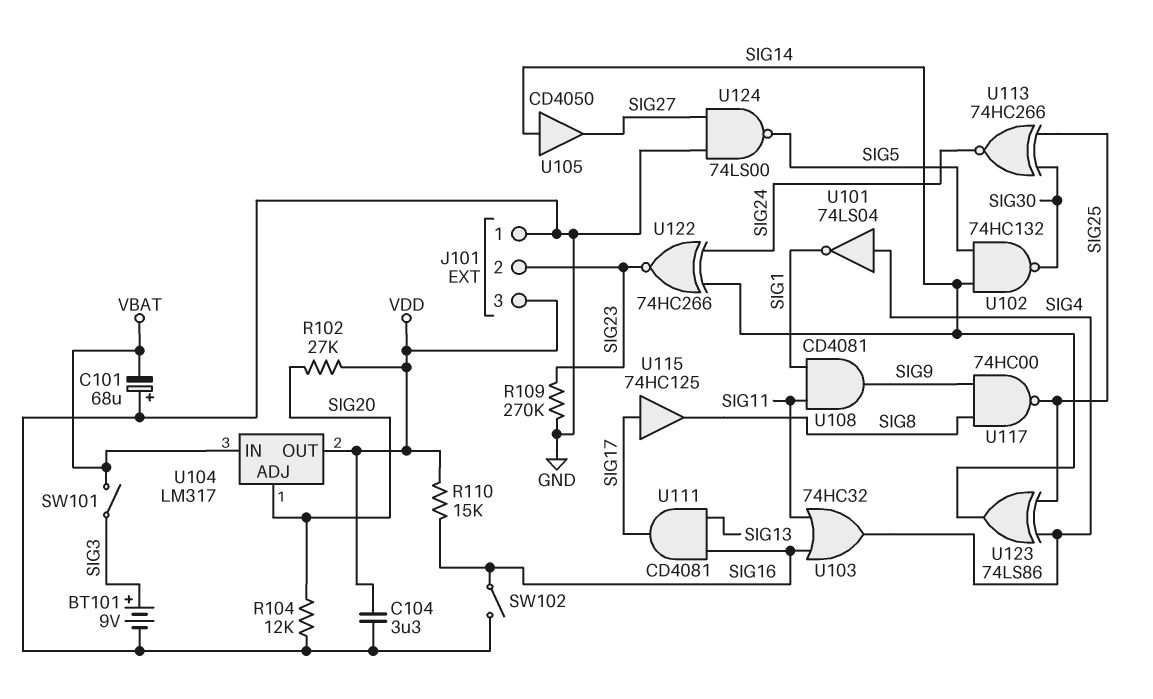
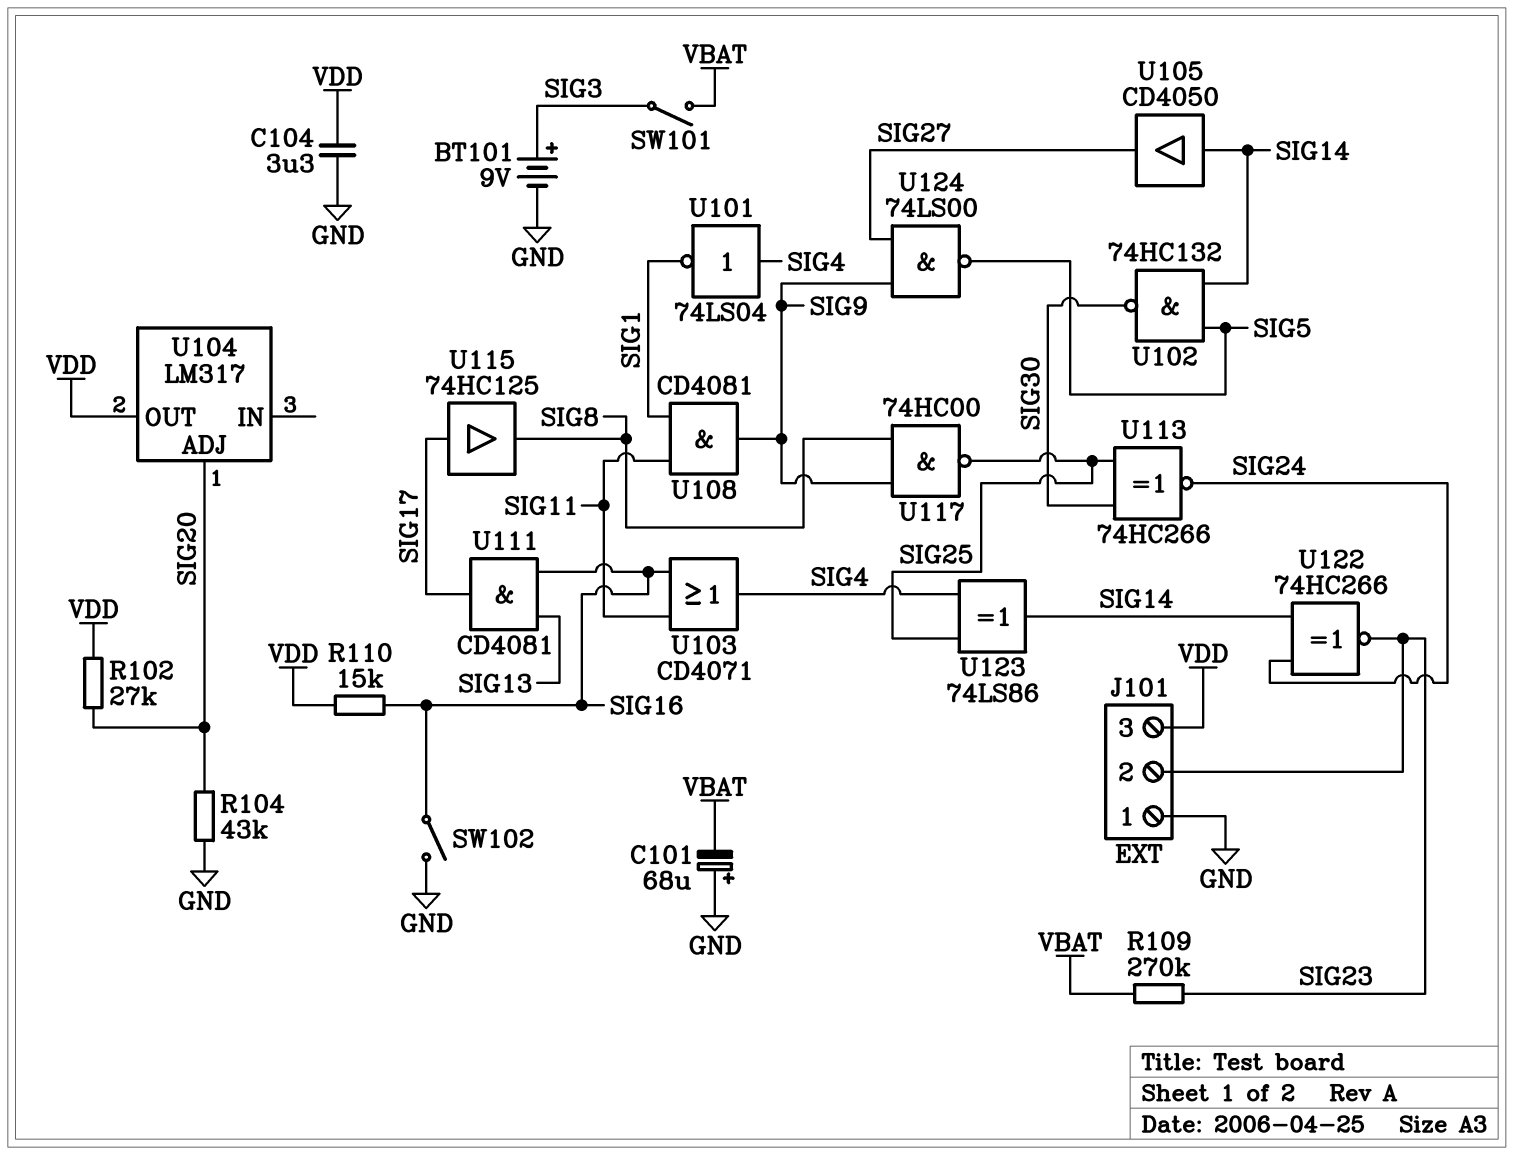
R104: 12k (GND, SIG20) -> 43k (GND, SIG20)
R109: 270k (GND, SIG23) -> 270k (SIG23, VBAT)
U103: OR 74HC32 (in SIG11, in SIG16, out SIG4) -> OR CD4071 (in SIG11, in SIG16, out SIG4)
U104 pin IN: VBAT -> none
U124: NAND 74LS00 (in GND, in SIG27, out SIG5) -> NAND 74LS00 (in SIG9, in SIG27, out SIG5)

